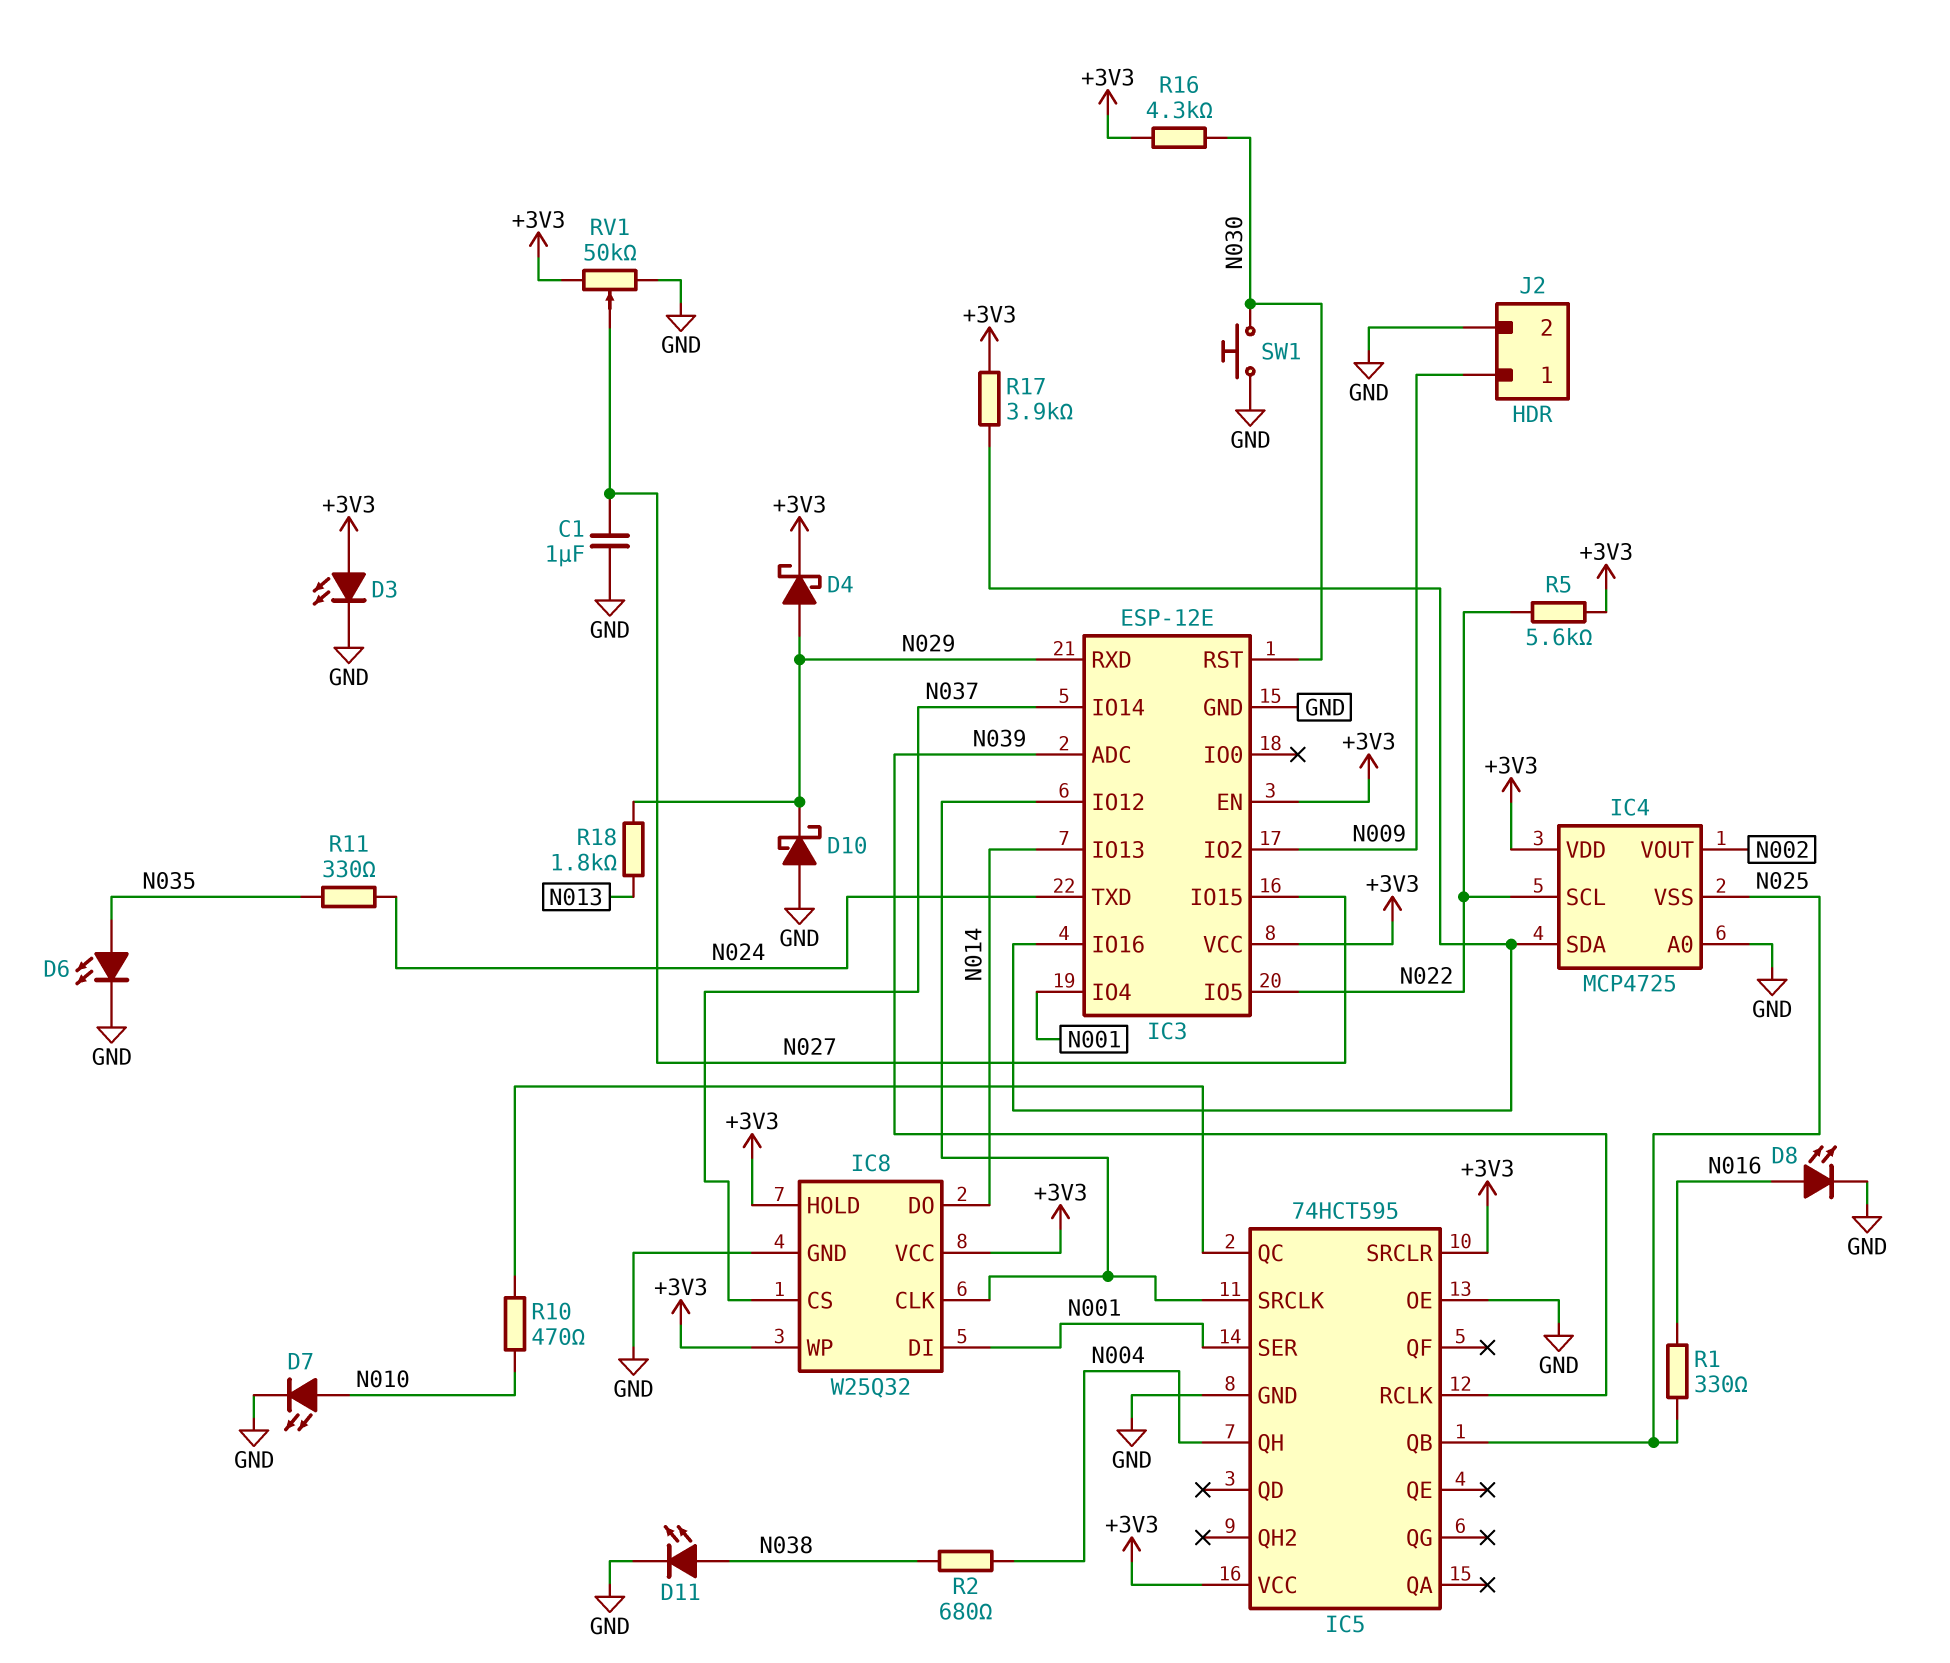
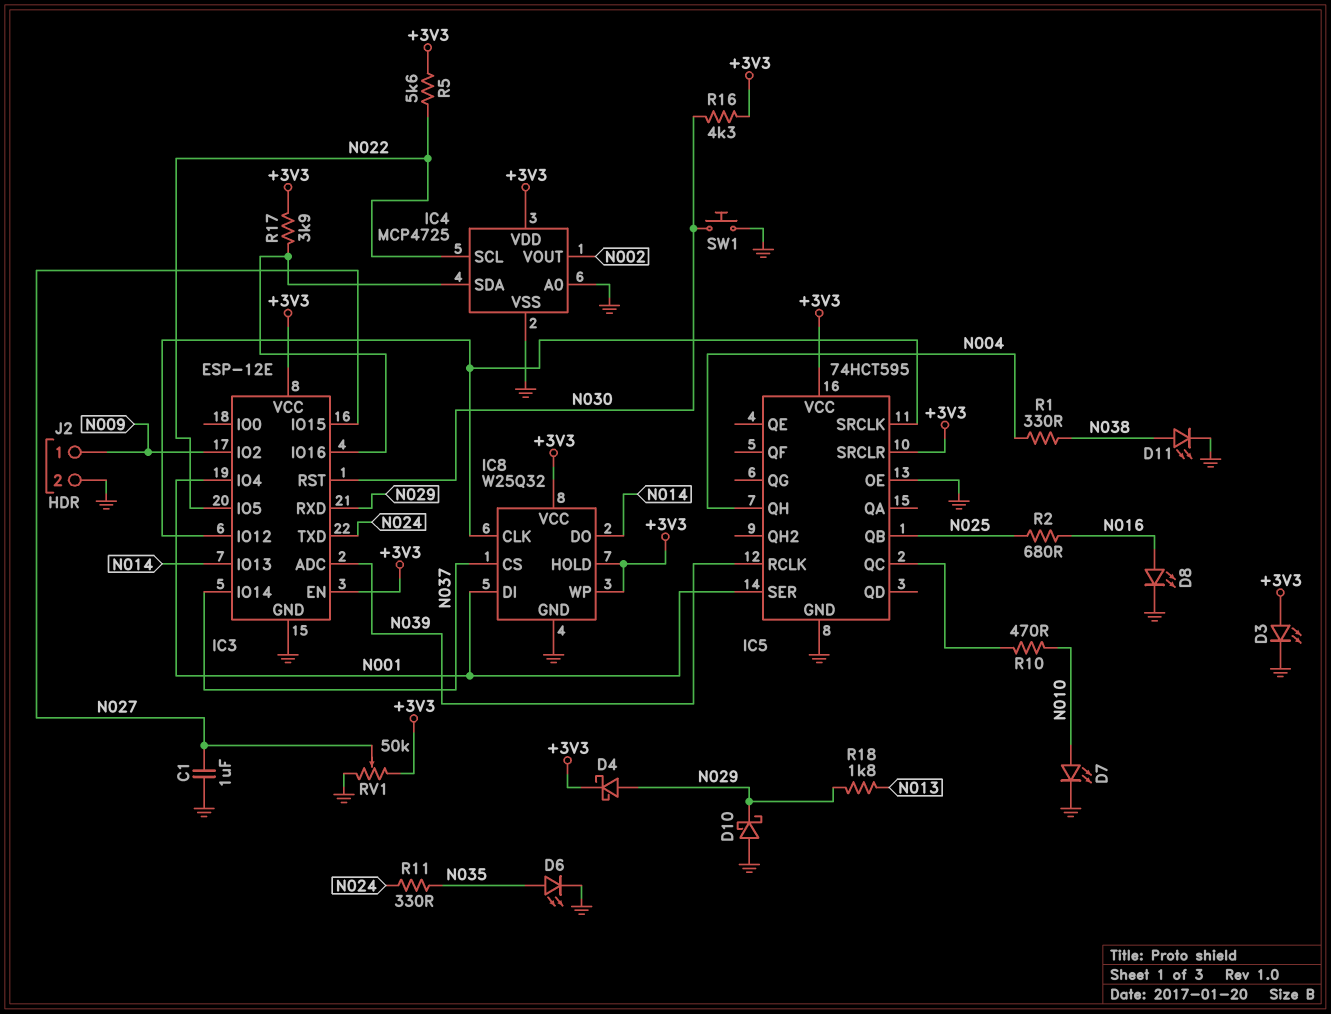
IC4 pin VSS: N025 -> GND
R1: 330 (N016, N025) -> 330 (N004, N038)
R2: 680 (N004, N038) -> 680 (N016, N025)

